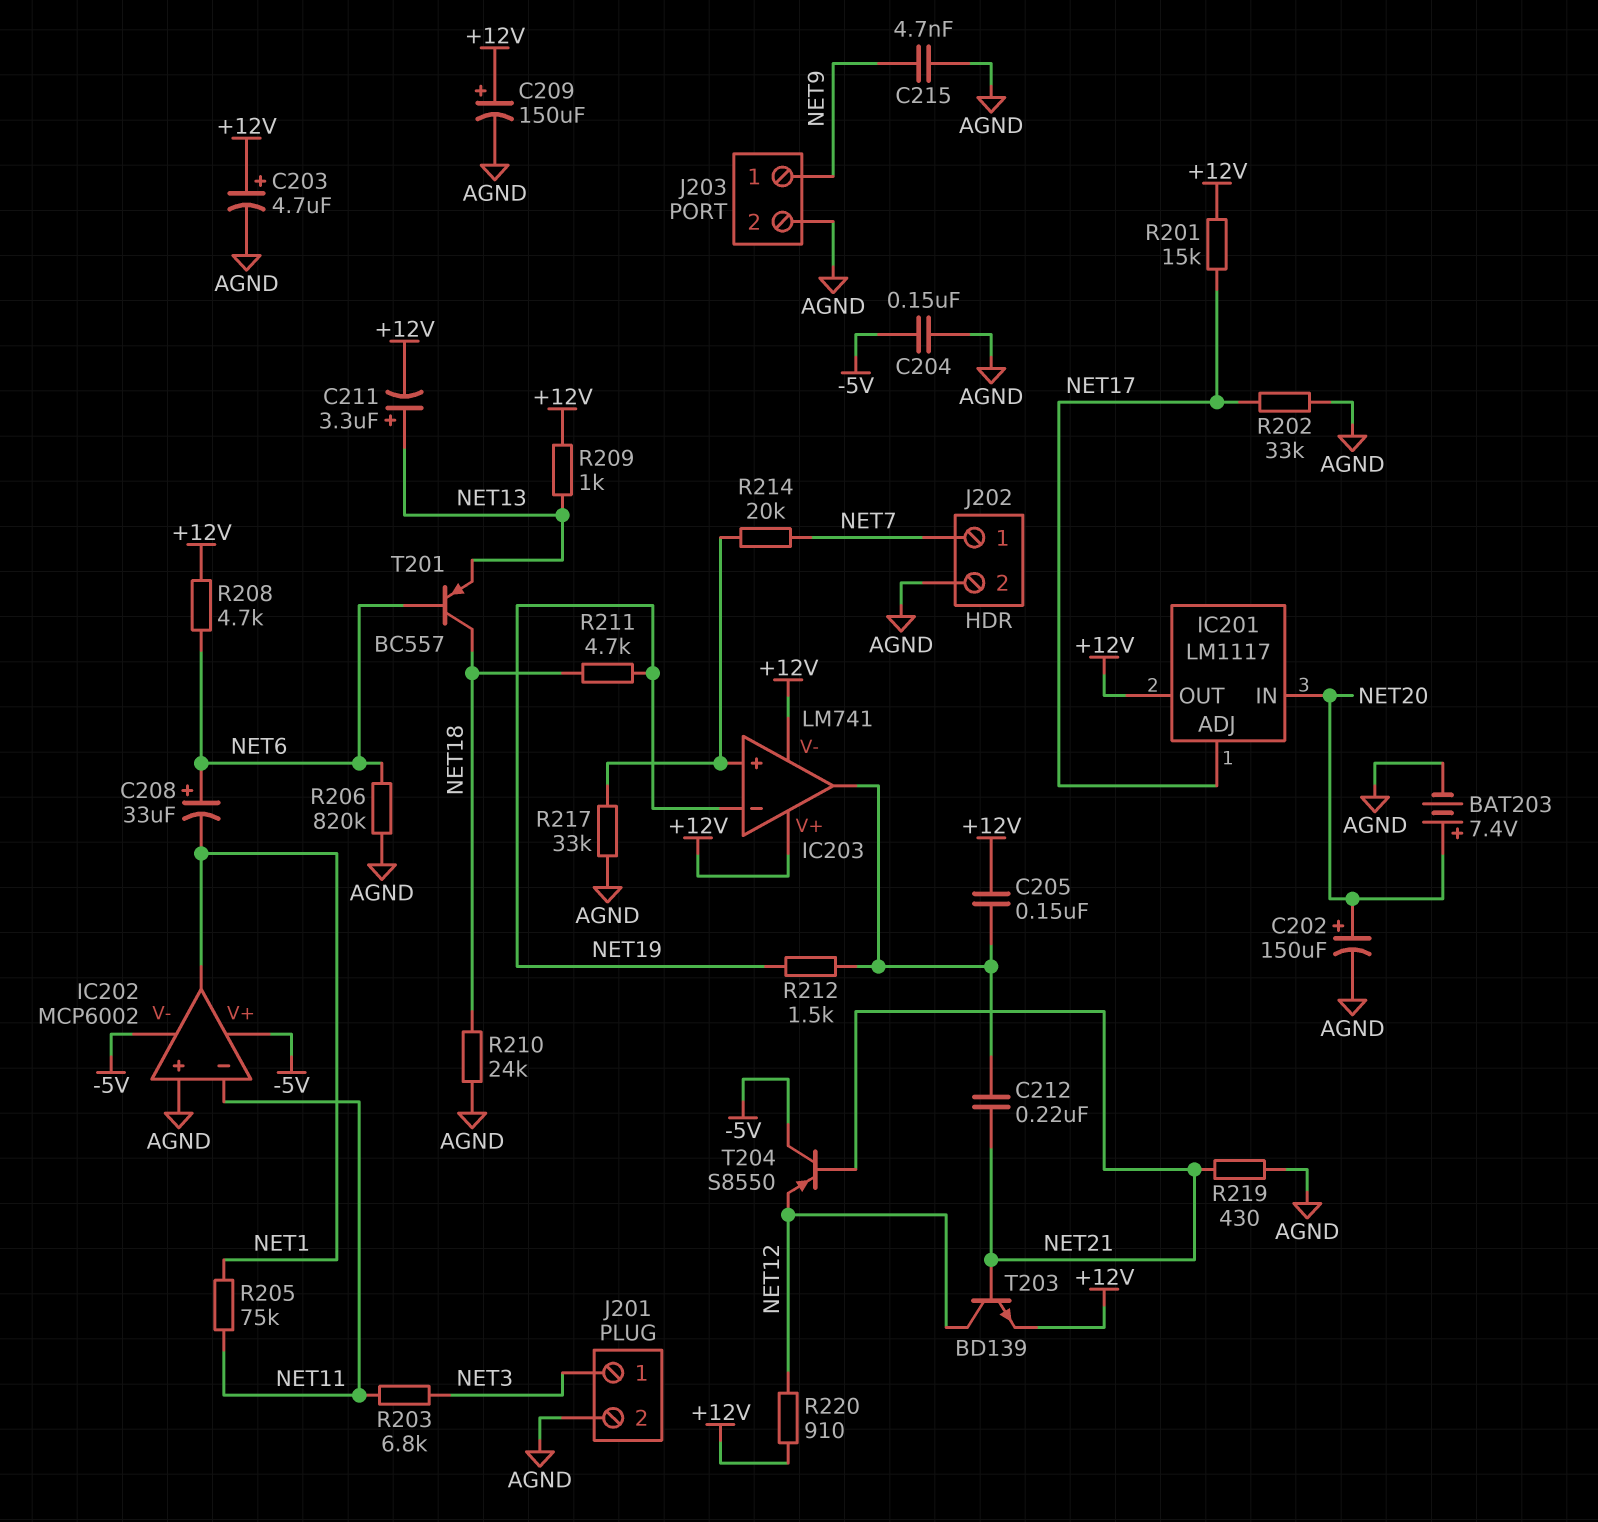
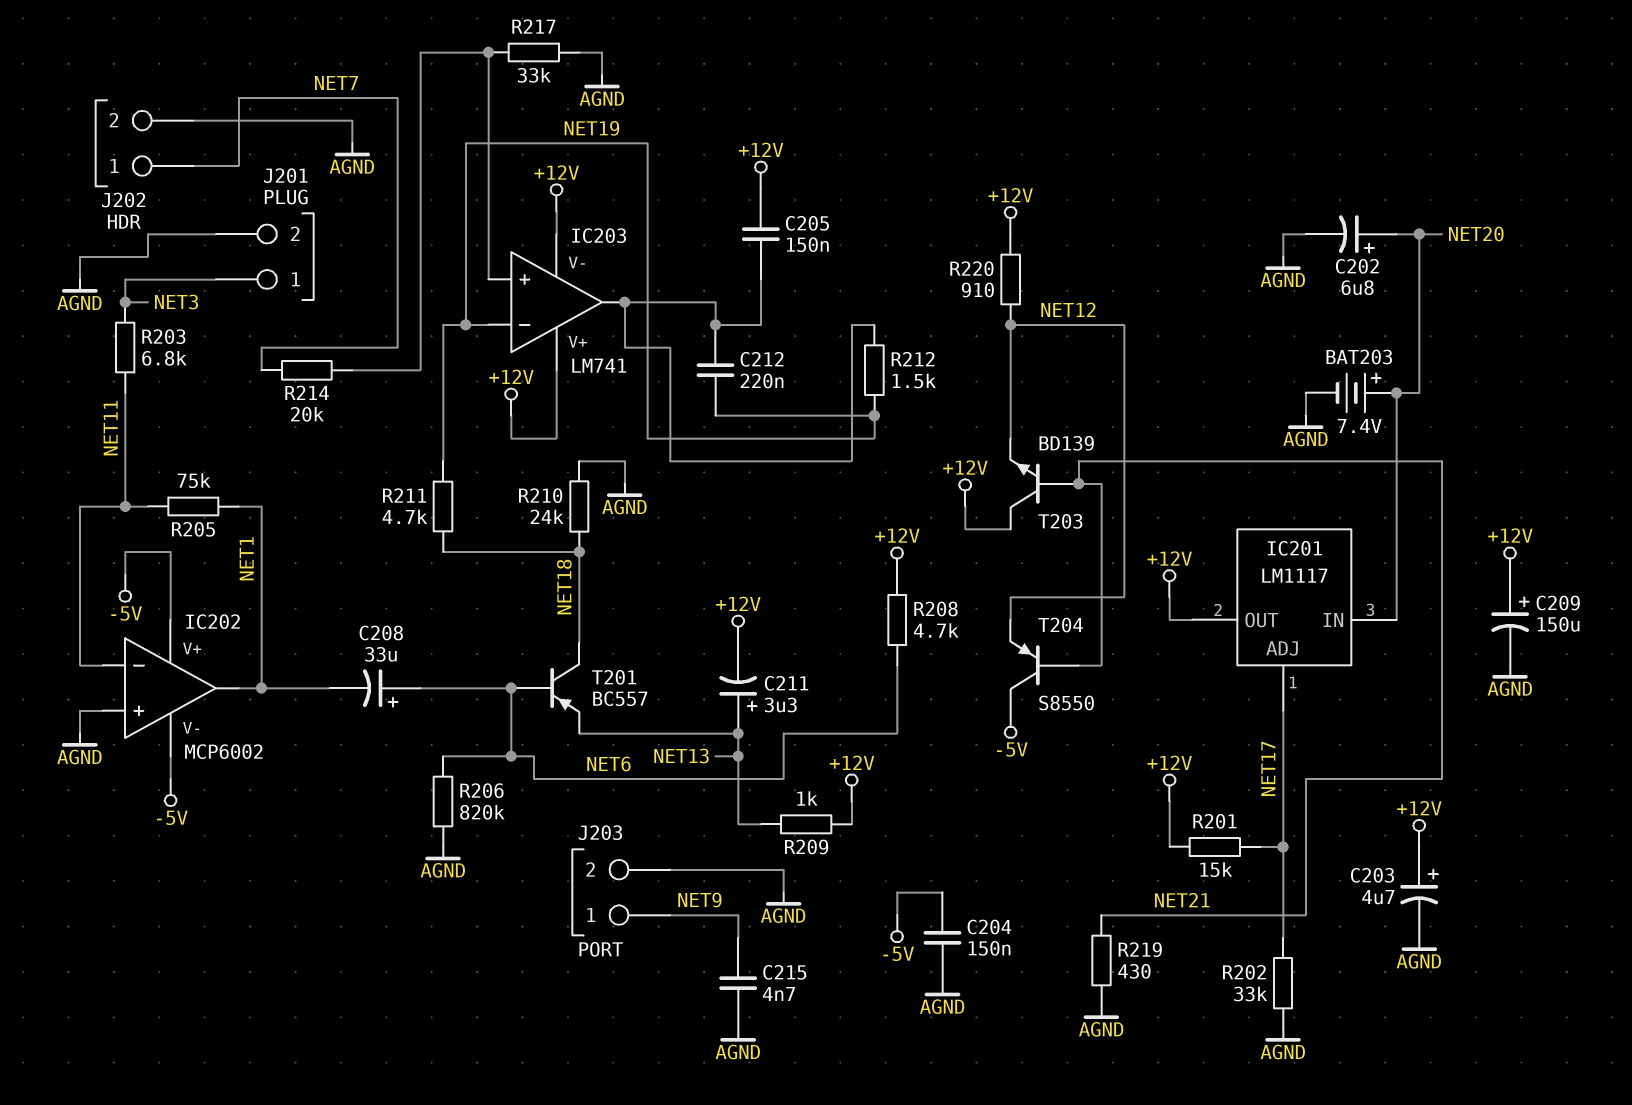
C202: 150uF (plus NET20, minus AGND) -> 6.8uF (plus NET20, minus AGND)
C212: 220nF (IC203/out, NET21) -> 220nF (IC203/out, NET19)
T203: NPN BD139 (B NET21, C NET12, E +12V) -> NPN BD139 (B NET21, C +12V, E NET12)

